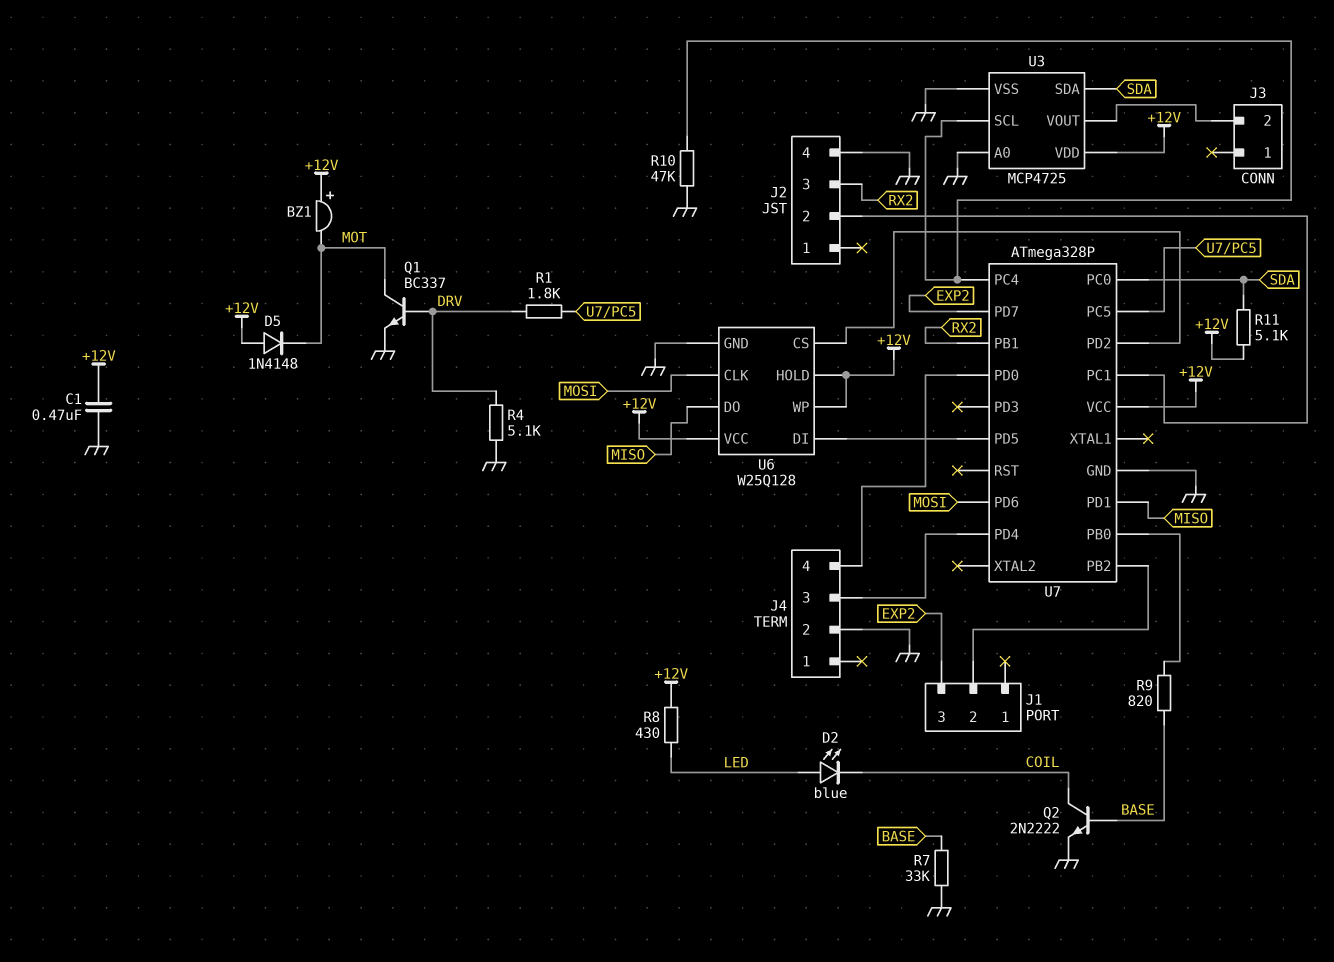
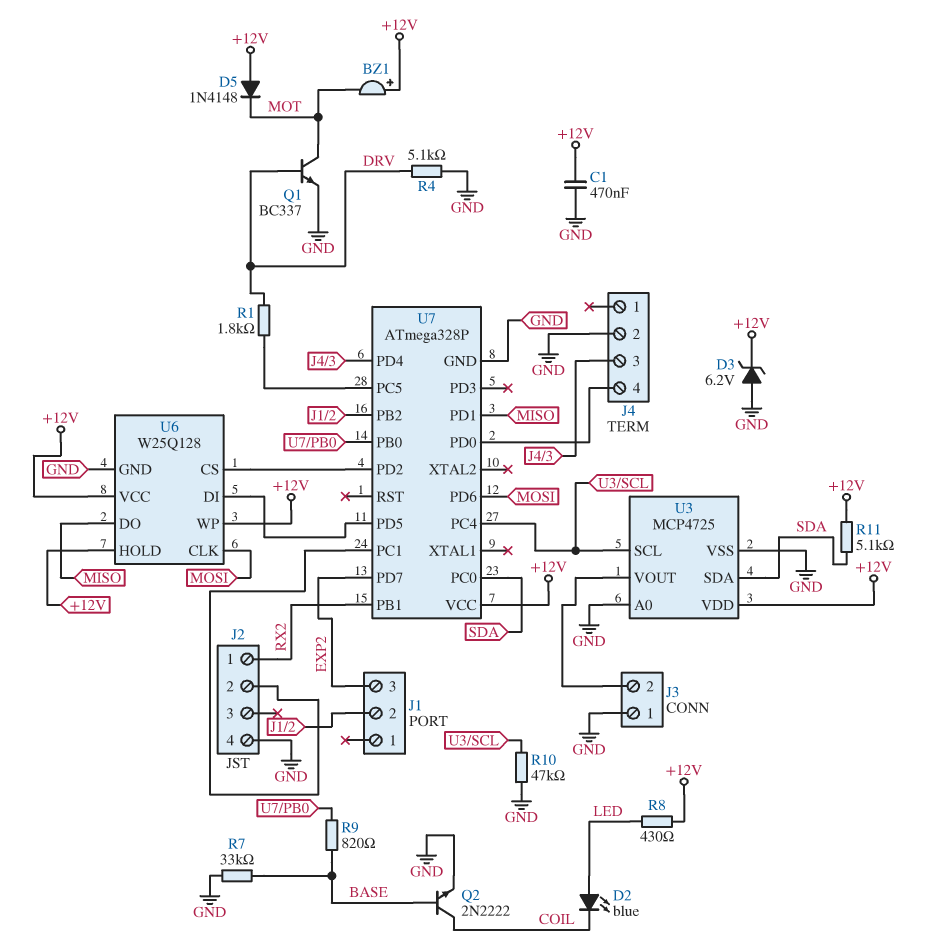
D3: none -> zener 6.2V (A GND, K +12V)
J2 pin 1: none -> RX2
J2 pin 3: RX2 -> none
J3 pin 1: none -> GND

